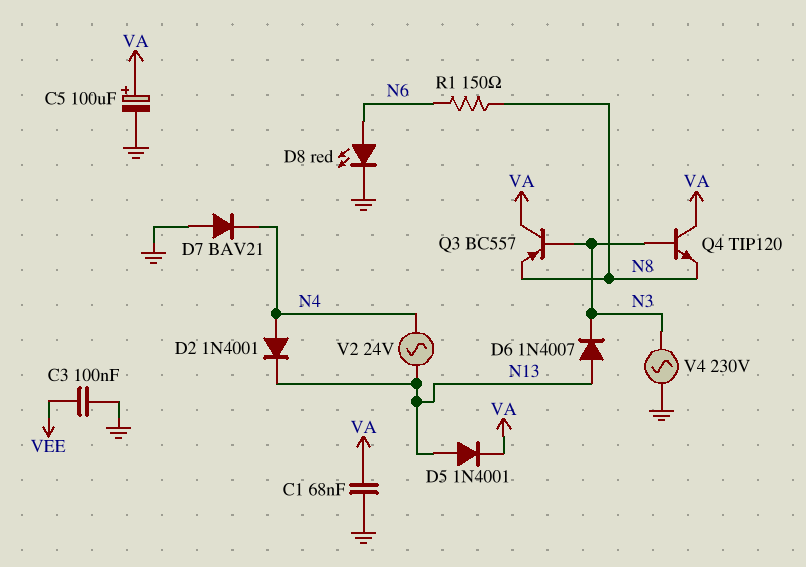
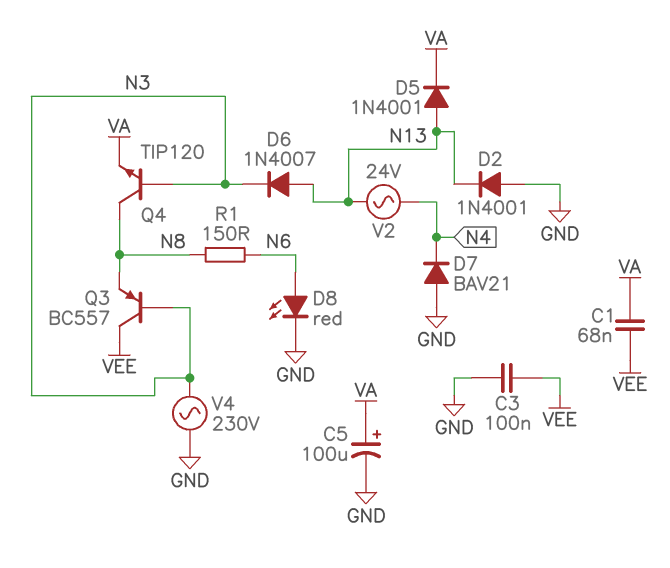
C1: 68nF (GND, VA) -> 68nF (VA, VEE)
D2: diode 1N4001 (A N4, K N13) -> diode 1N4001 (A GND, K N13)
Q3: PNP BC557 (B N3, C VA, E N8) -> PNP BC557 (B N3, C VEE, E N8)
Q4: NPN TIP120 (B N3, C VA, E N8) -> NPN TIP120 (B N3, C N8, E VA)

